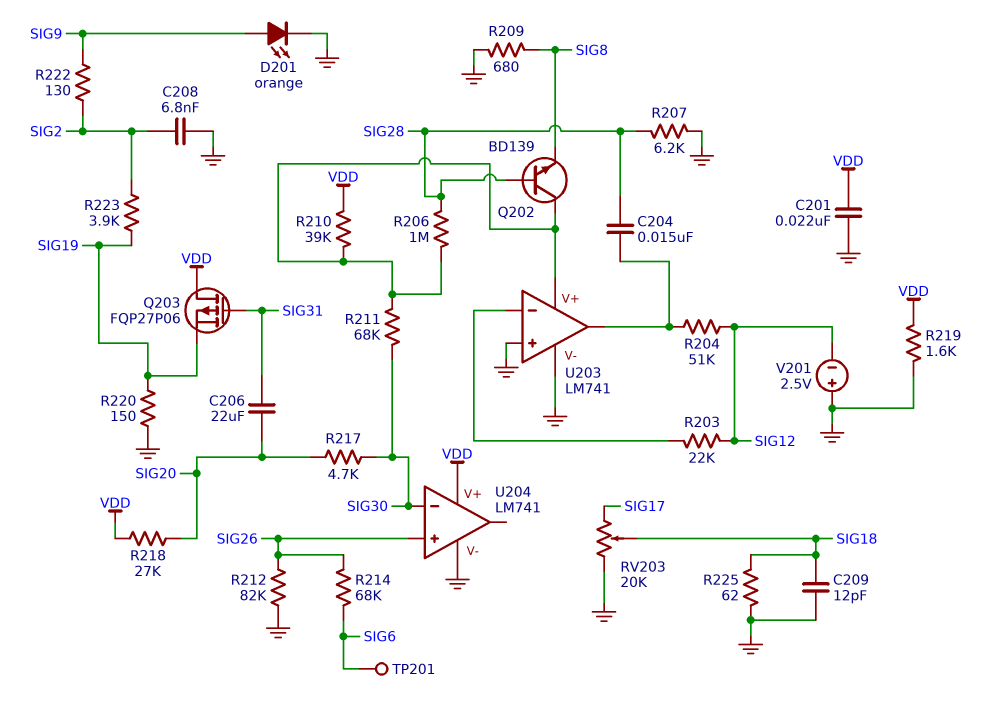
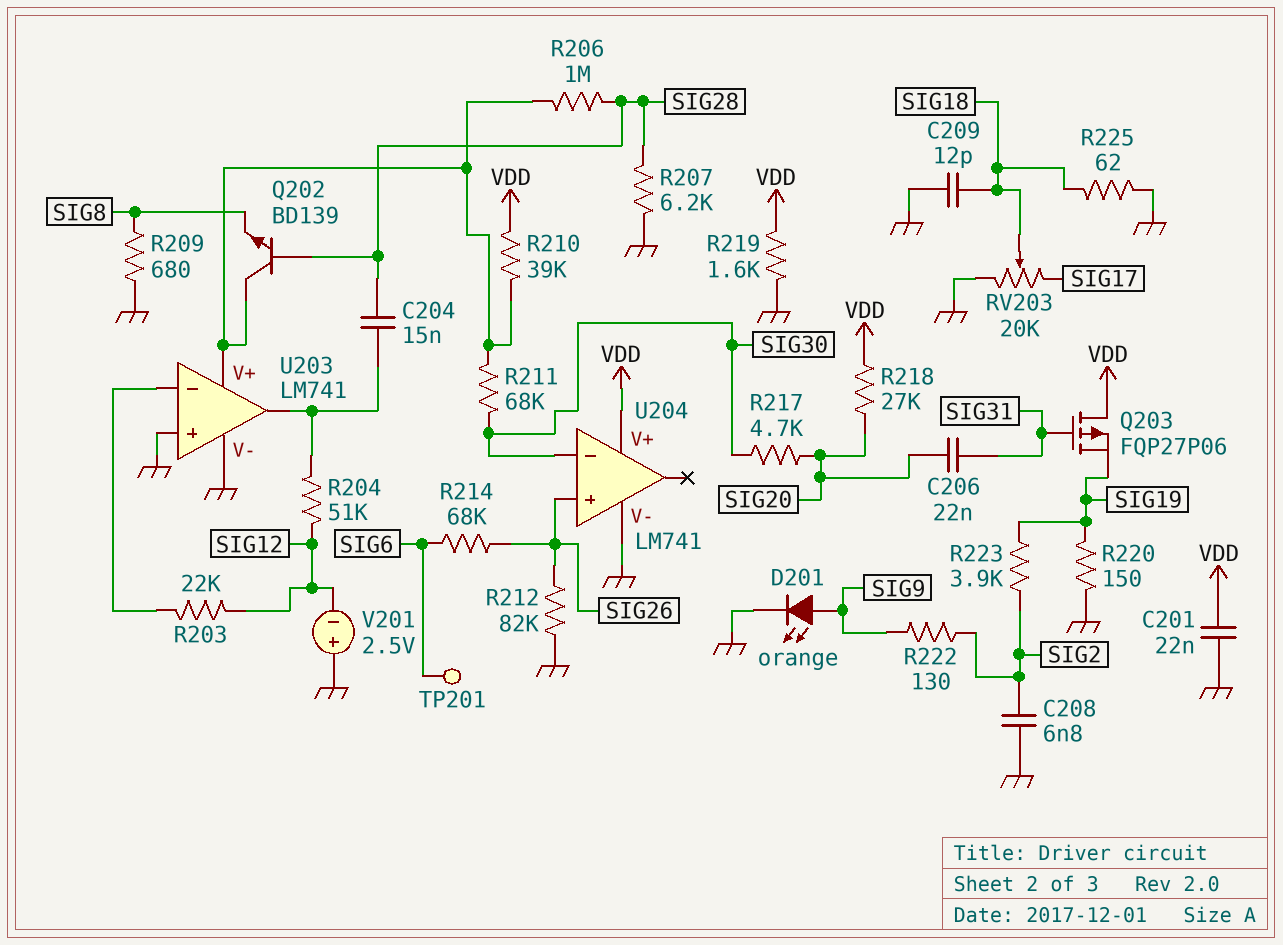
C206: 22uF (SIG20, SIG31) -> 22nF (SIG20, SIG31)

